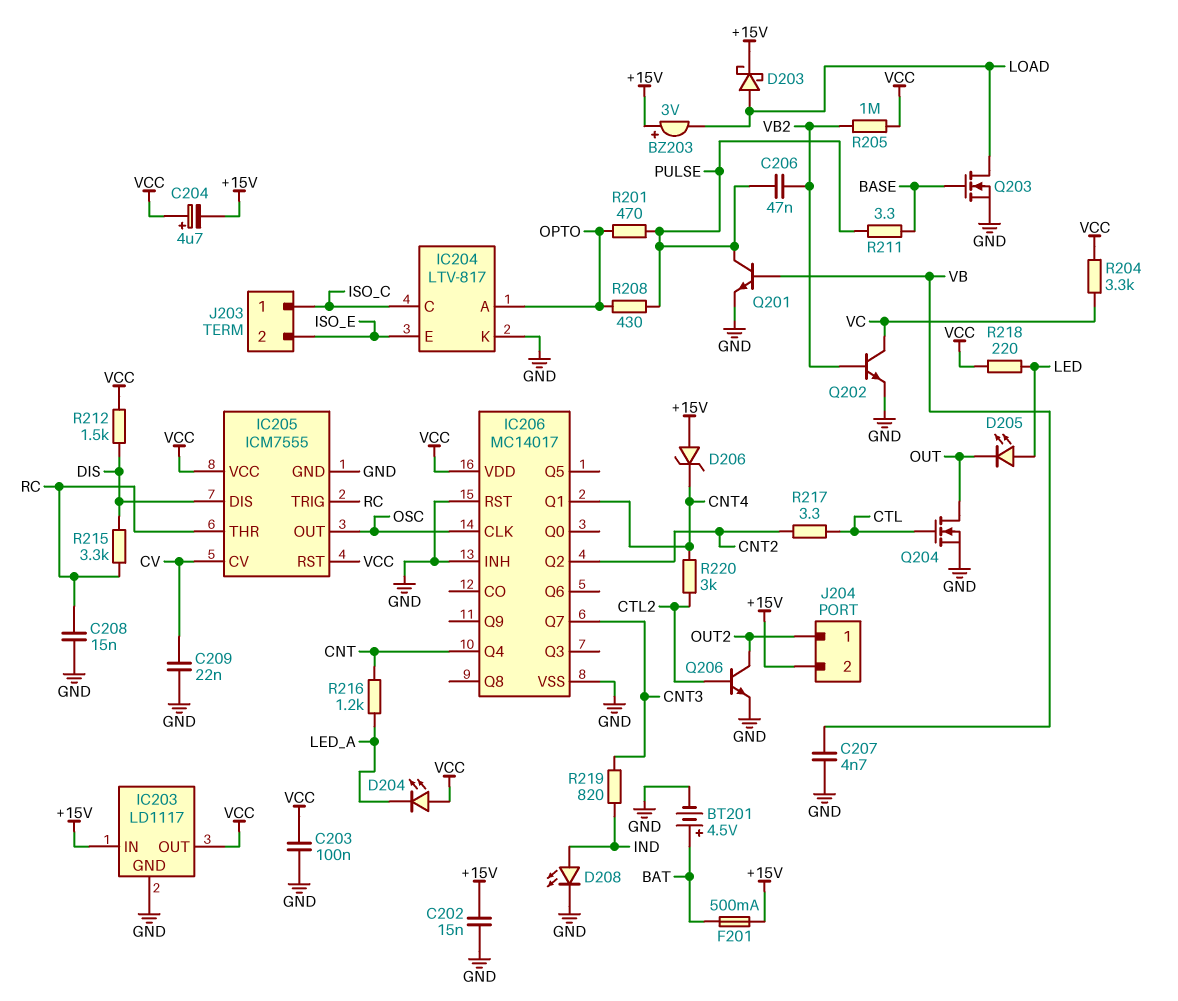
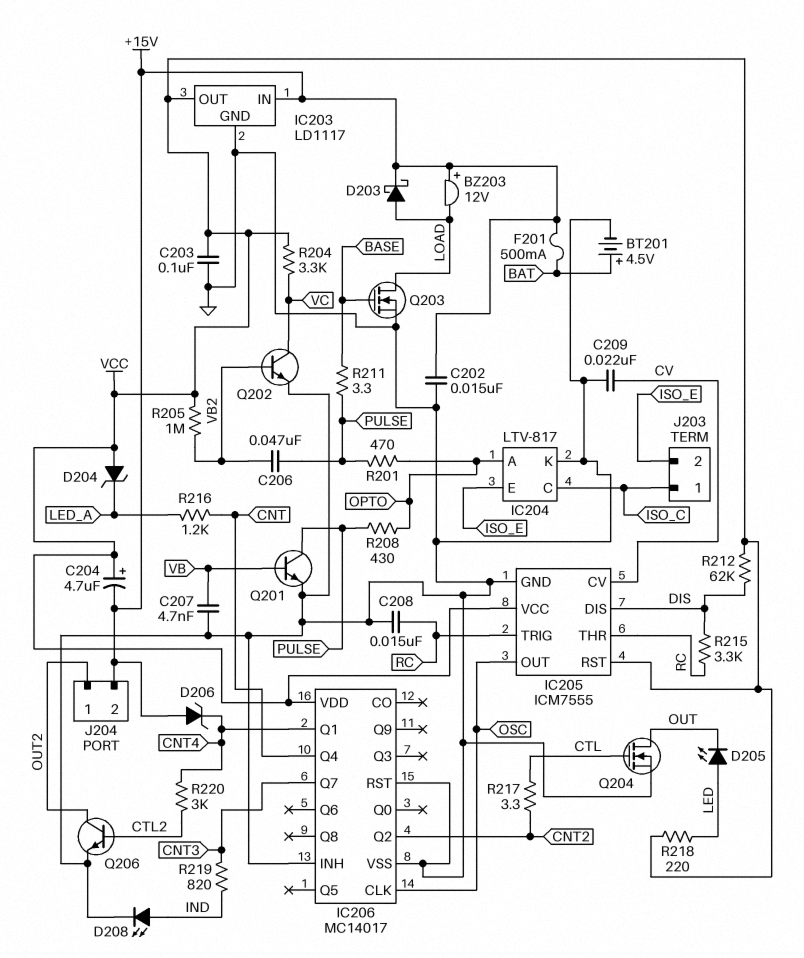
BZ203: buzzer 3V (plus +15V, minus LOAD) -> buzzer 12V (plus +15V, minus LOAD)
D204: LED (A VCC, K LED_A) -> zener (A VCC, K LED_A)
R212: 1.5k (DIS, VCC) -> 62k (DIS, VCC)

